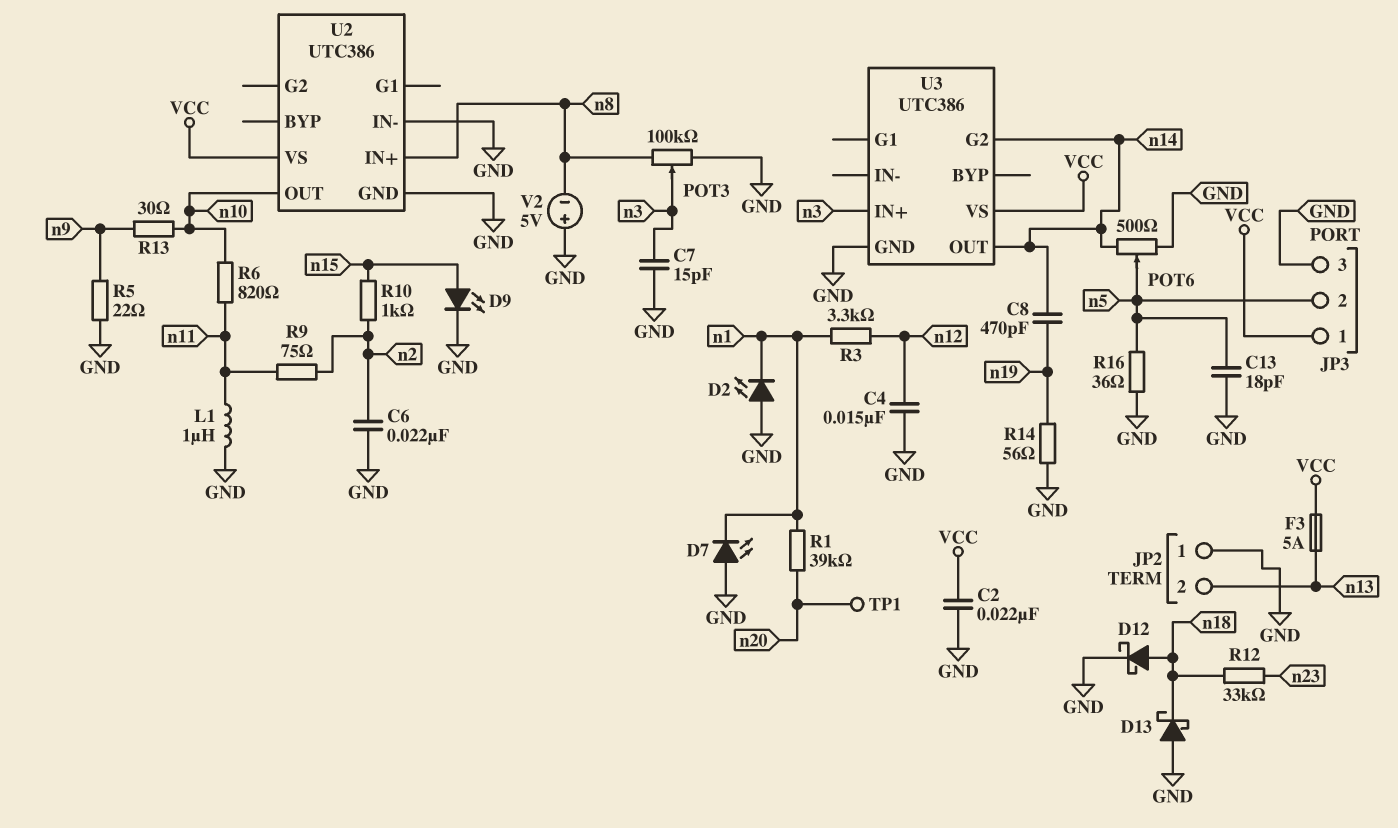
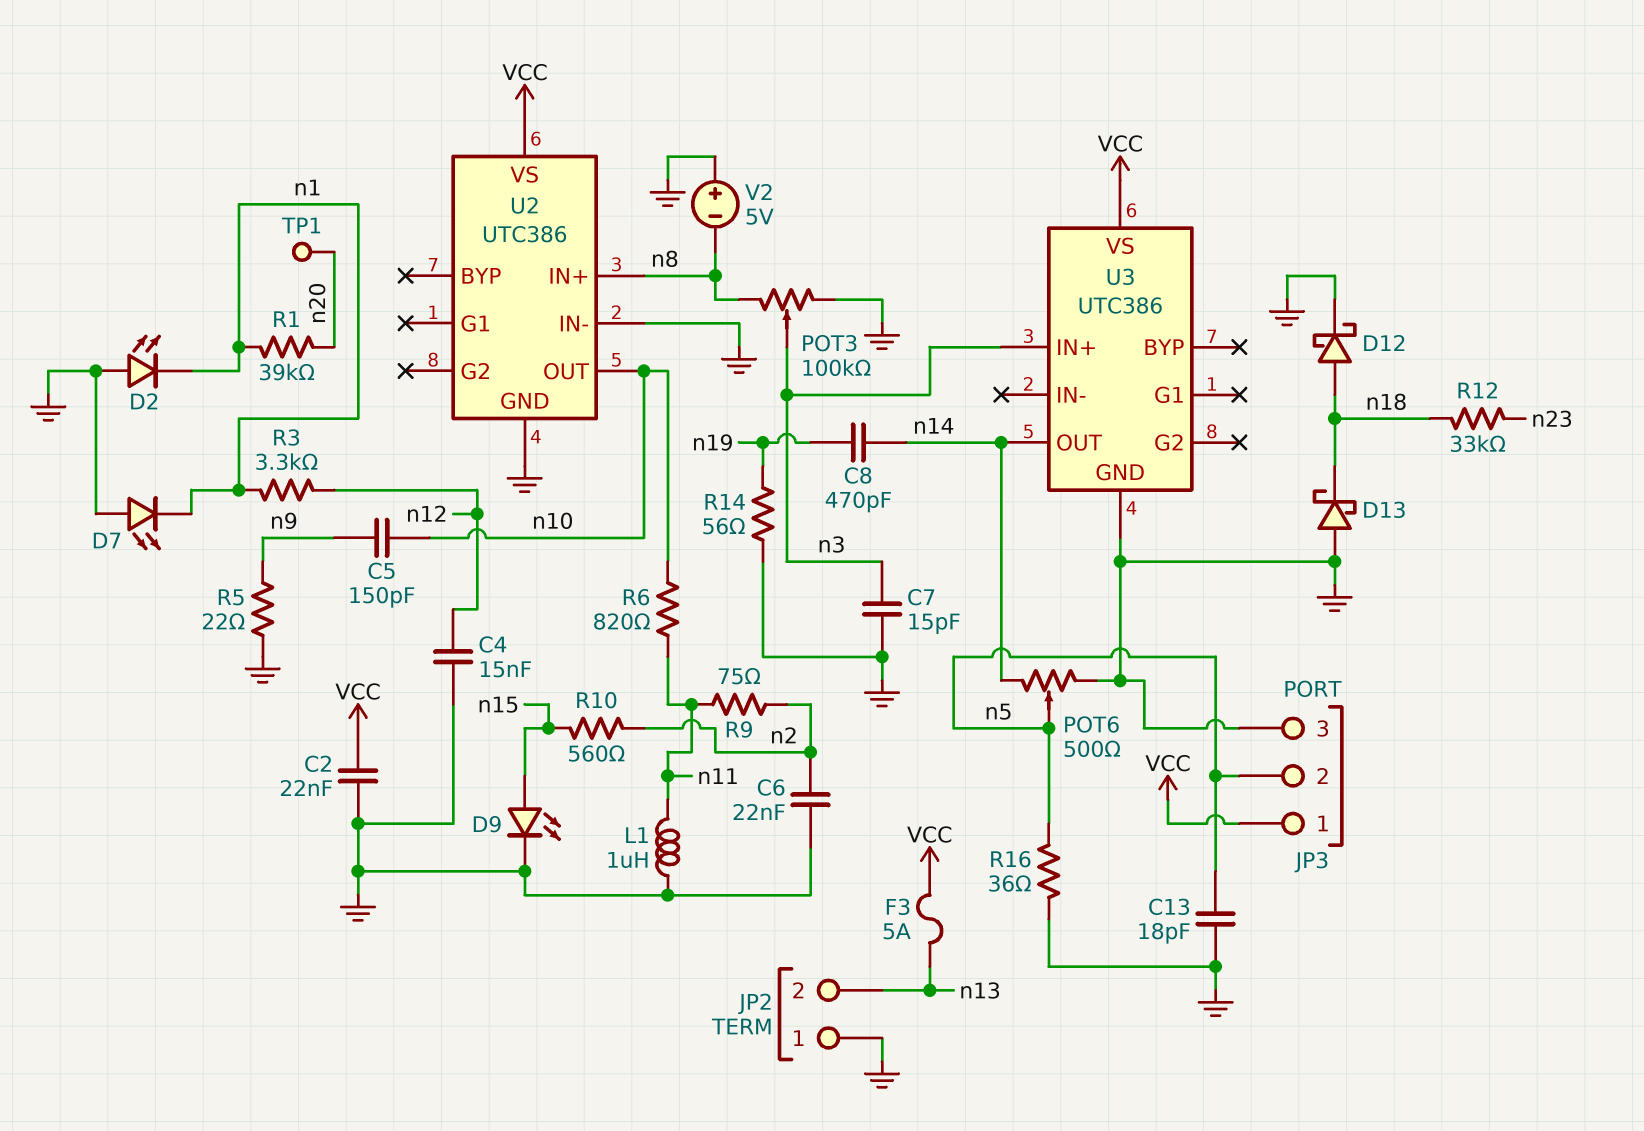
C5: none -> 150pF (n9, n10)
R10: 1k (n2, n15) -> 560 (n2, n15)
R13: 30 (n9, n10) -> none
U3 pin G2: n14 -> none

